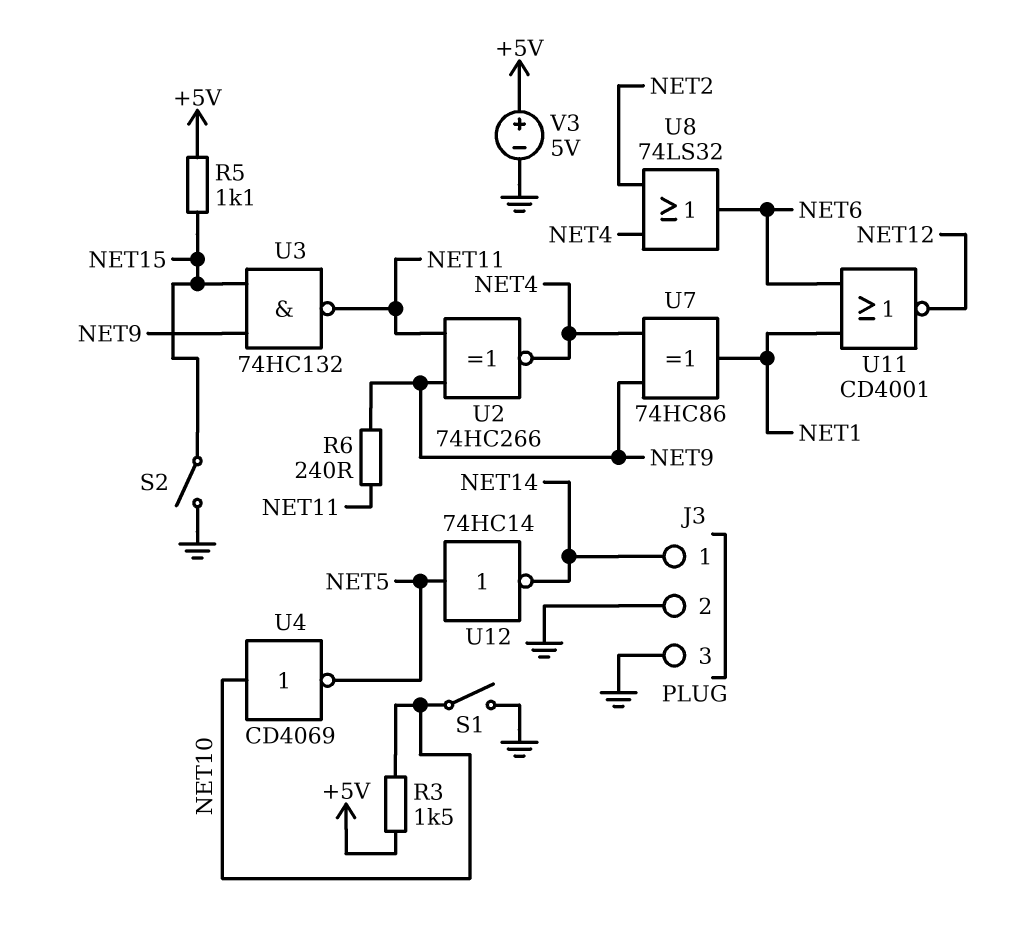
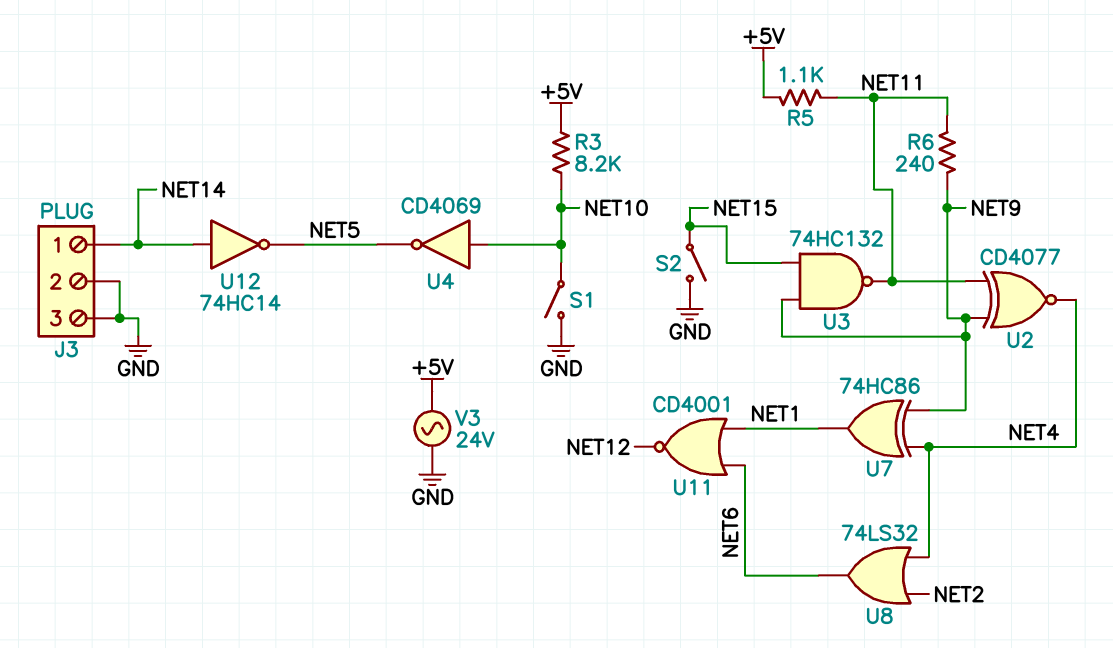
R3: 1.5k (+5V, NET10) -> 8.2k (+5V, NET10)
R5: 1.1k (+5V, NET15) -> 1.1k (+5V, NET11)
U2: XNOR 74HC266 (in NET9, in NET11, out NET4) -> XNOR CD4077 (in NET9, in NET11, out NET4)
U12: NOT 74HC14 (in NET5, out NET14) -> NOT 74HC14 (in NET14, out NET5)
V3: 5V (plus +5V, minus GND) -> AC 24V (+5V, GND)

